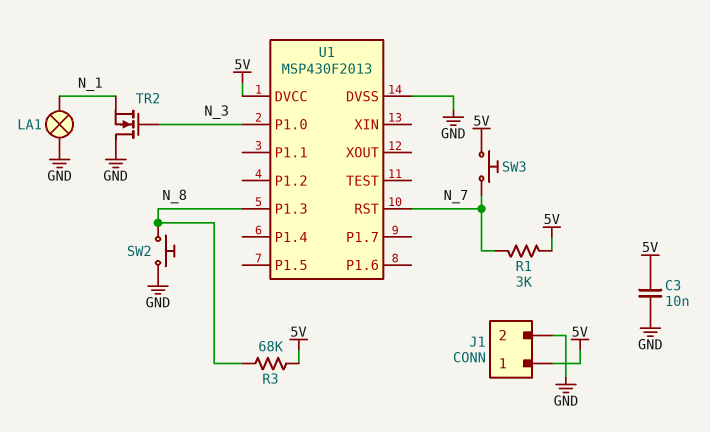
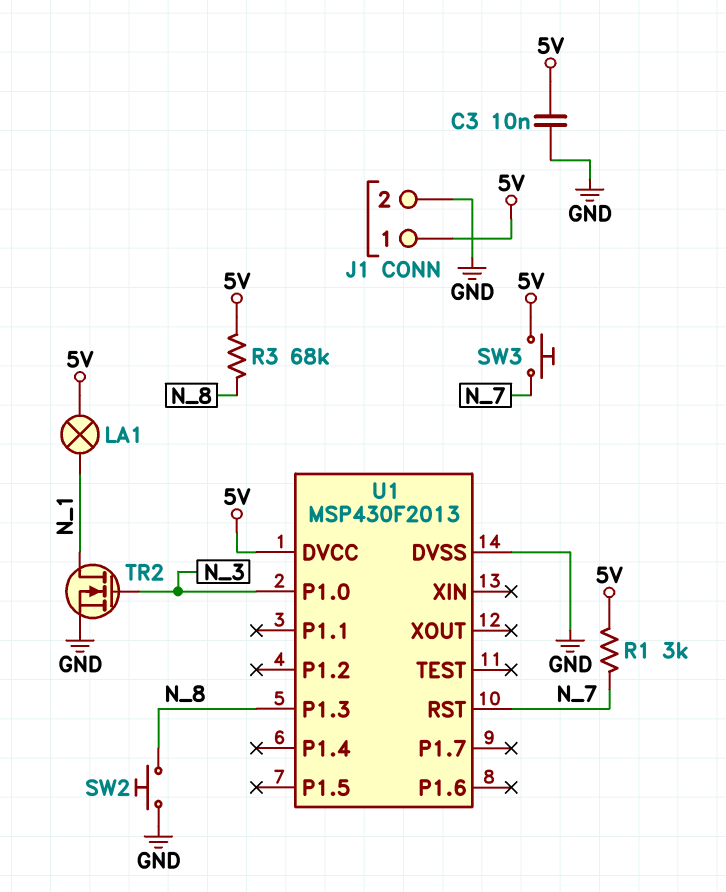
LA1: lamp (GND, N_1) -> lamp (5V, N_1)
TR2: NMOS (G N_3, D GND, S N_1) -> NMOS (G N_3, D N_1, S GND)

